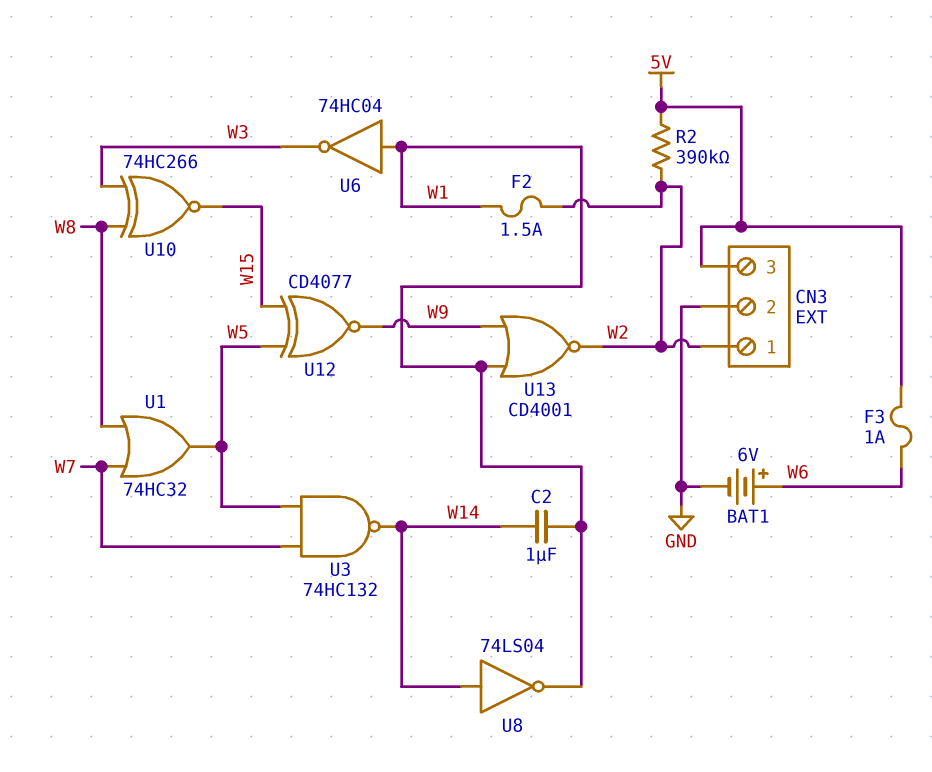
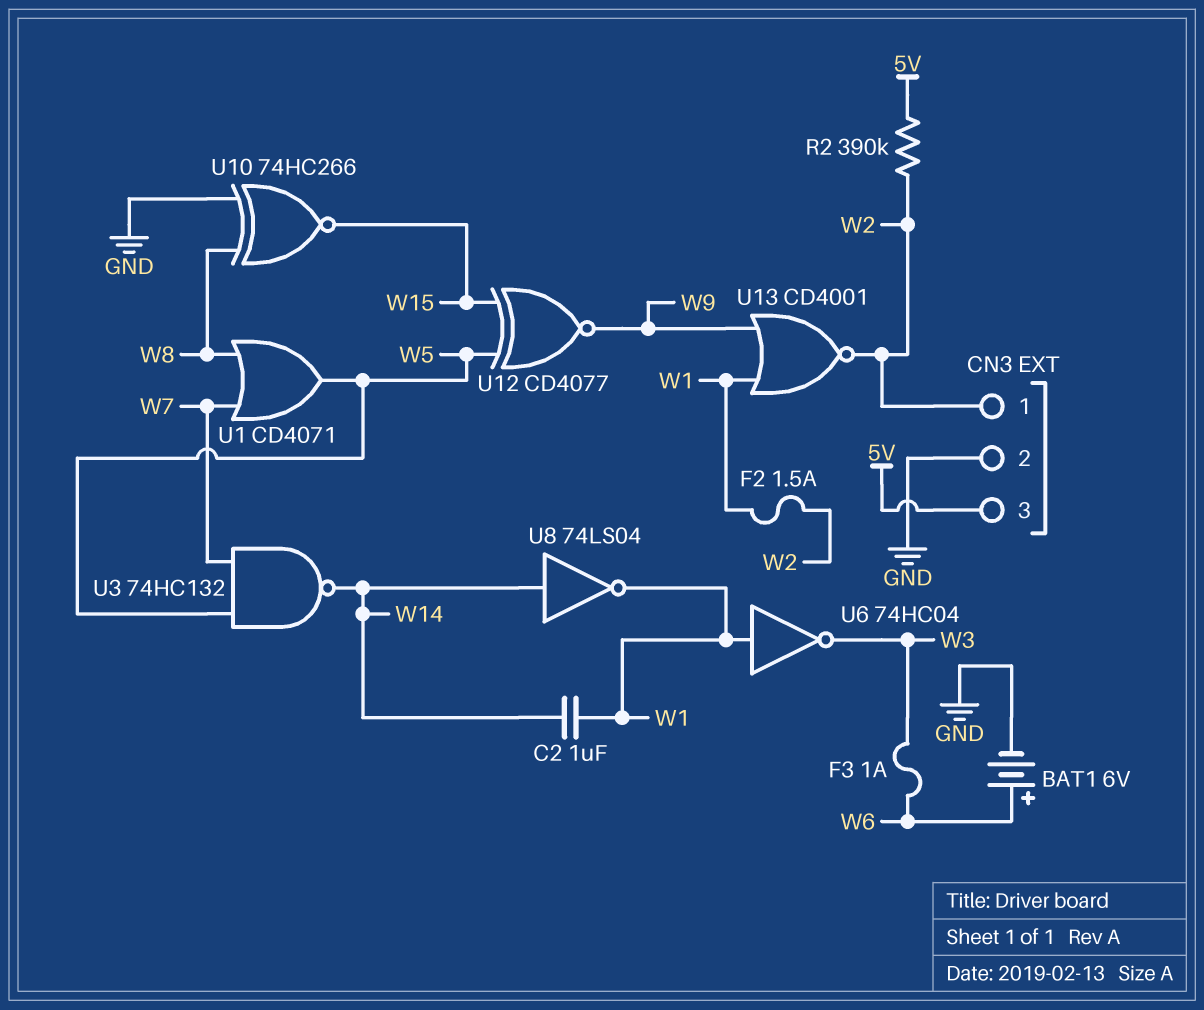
F3: 1A (5V, W6) -> 1A (W3, W6)
U1: OR 74HC32 (in W7, in W8, out W5) -> OR CD4071 (in W7, in W8, out W5)
U10: XNOR 74HC266 (in W3, in W8, out W15) -> XNOR 74HC266 (in GND, in W8, out W15)

